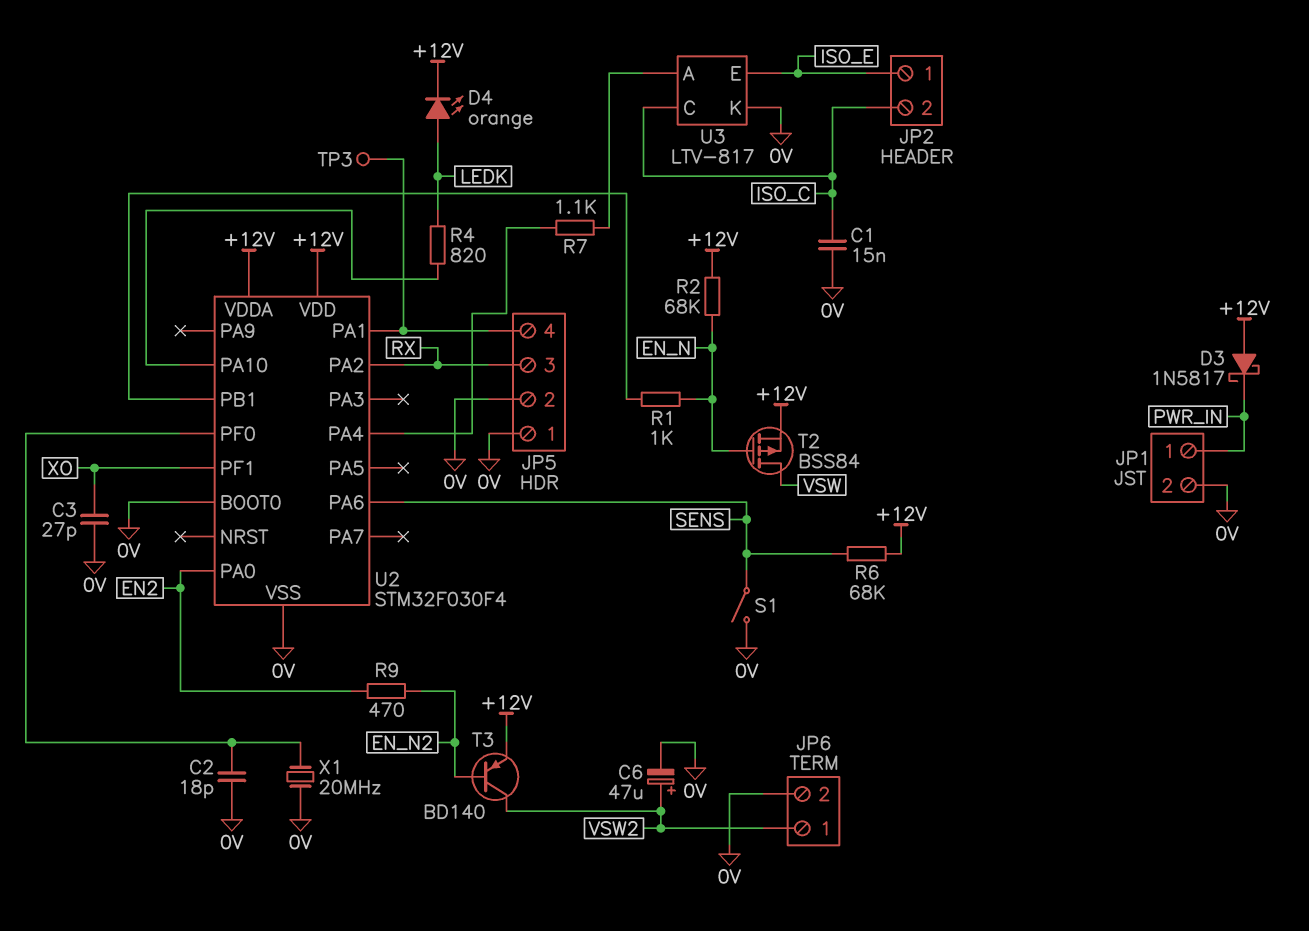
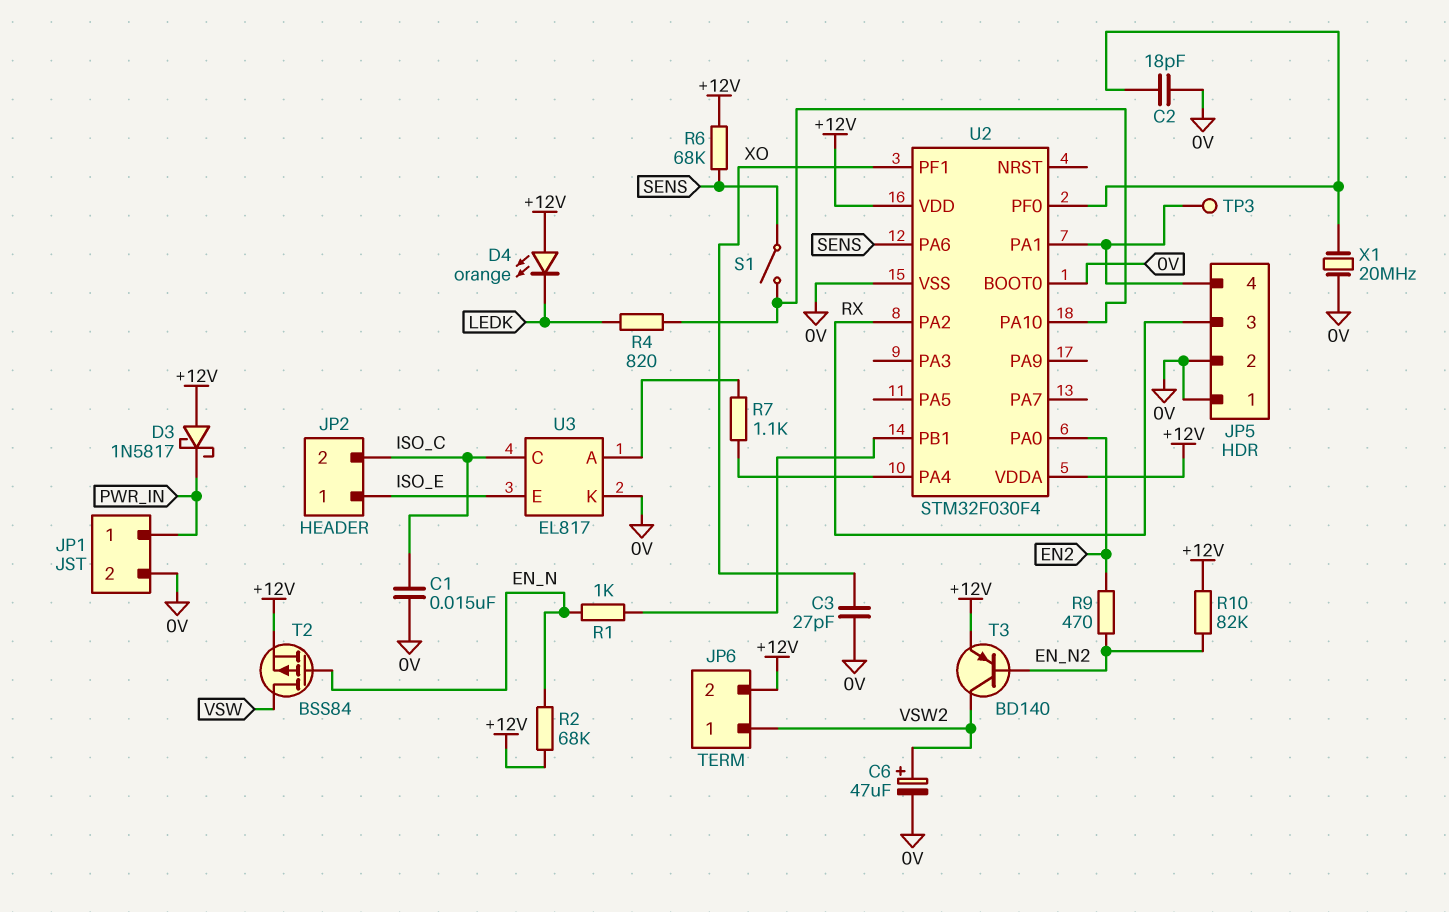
D4: LED orange (A LEDK, K +12V) -> LED orange (A +12V, K LEDK)
JP6 pin 2: 0V -> +12V
R10: none -> 82k (+12V, EN_N2)
S1: switch (0V, SENS) -> switch (SENS, U2/PA10)
U3: LTV-817 -> EL817

